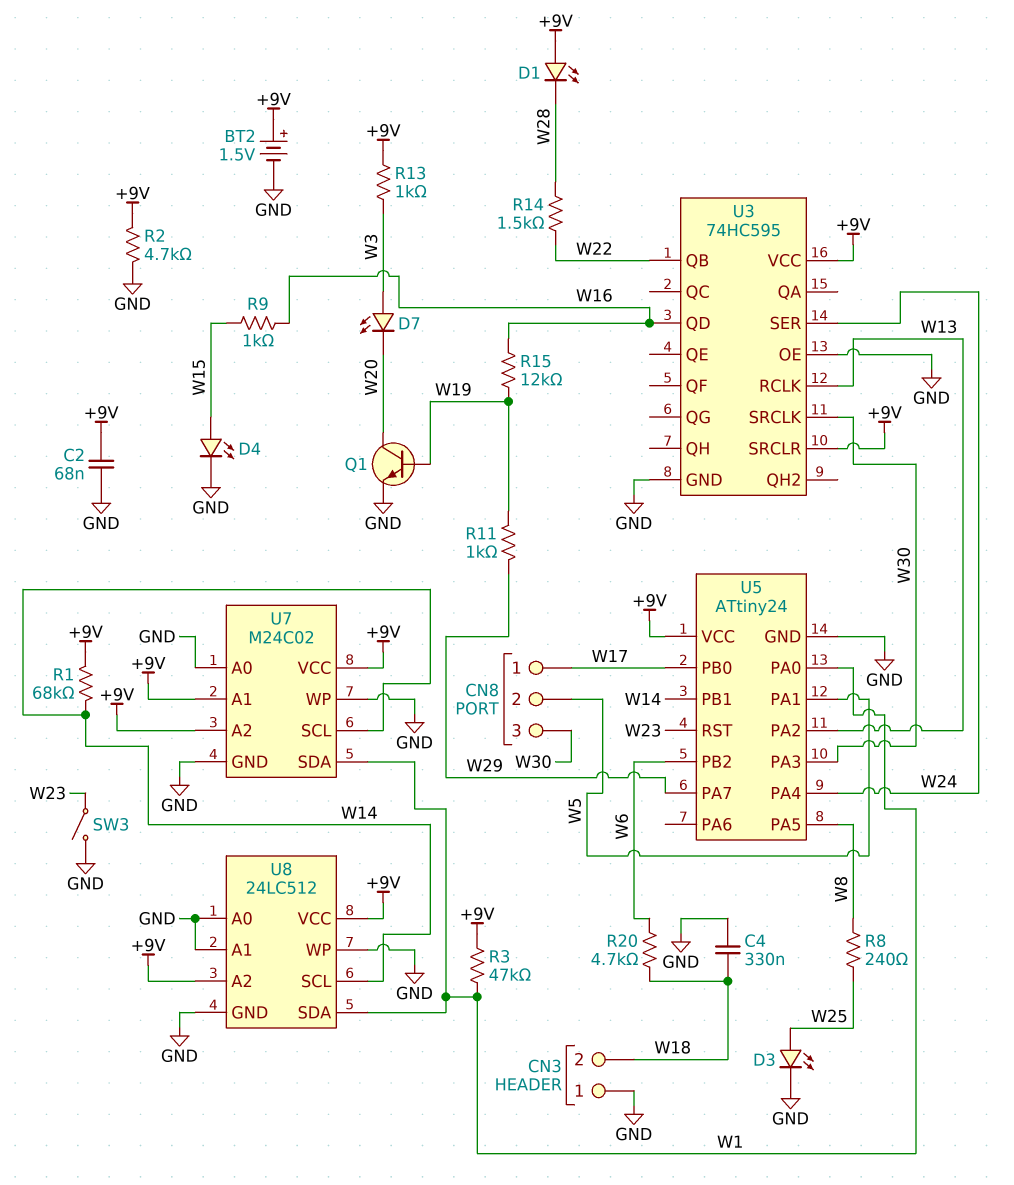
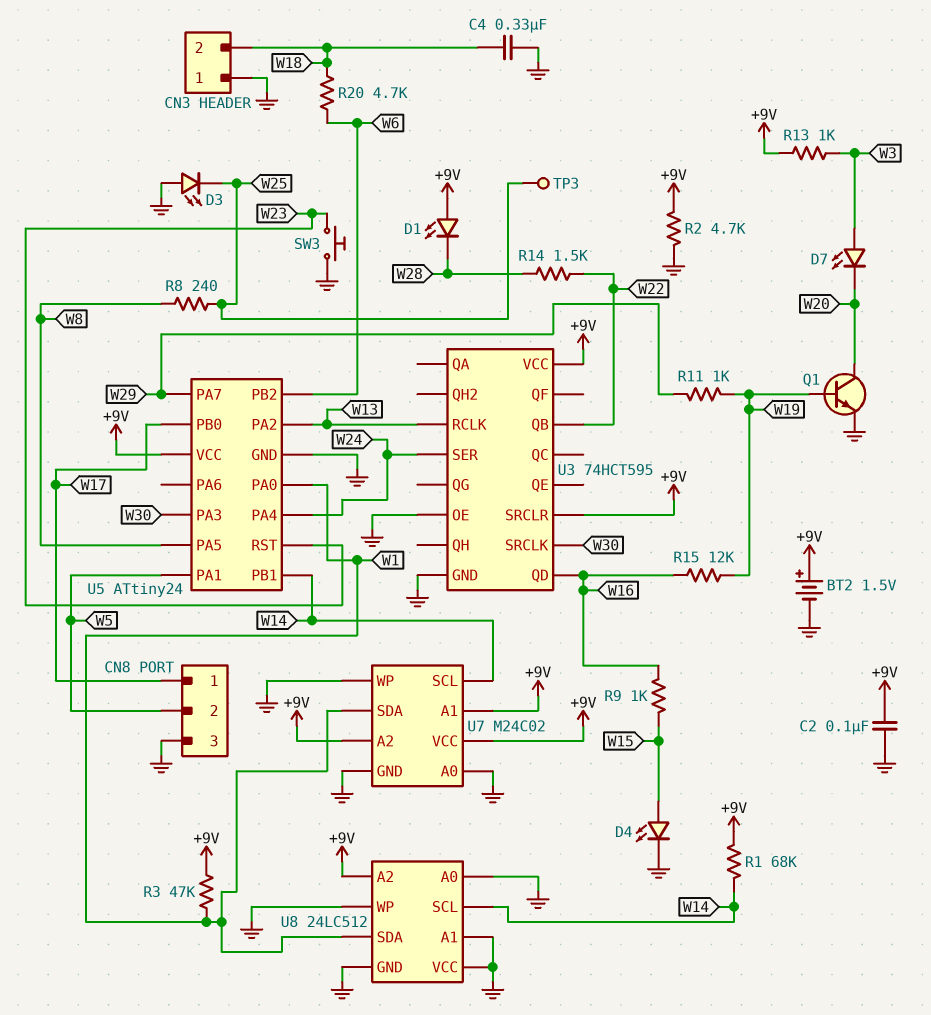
C2: 68nF (+9V, GND) -> 100nF (+9V, GND)
CN8 pin 3: W30 -> GND
D3: LED (A W25, K GND) -> LED (A GND, K W25)
SW3: switch (GND, W23) -> button (GND, W23)
TP3: none -> test point (W25)
U3: 74HC595 -> 74HCT595
U8 pin VCC: +9V -> GND

